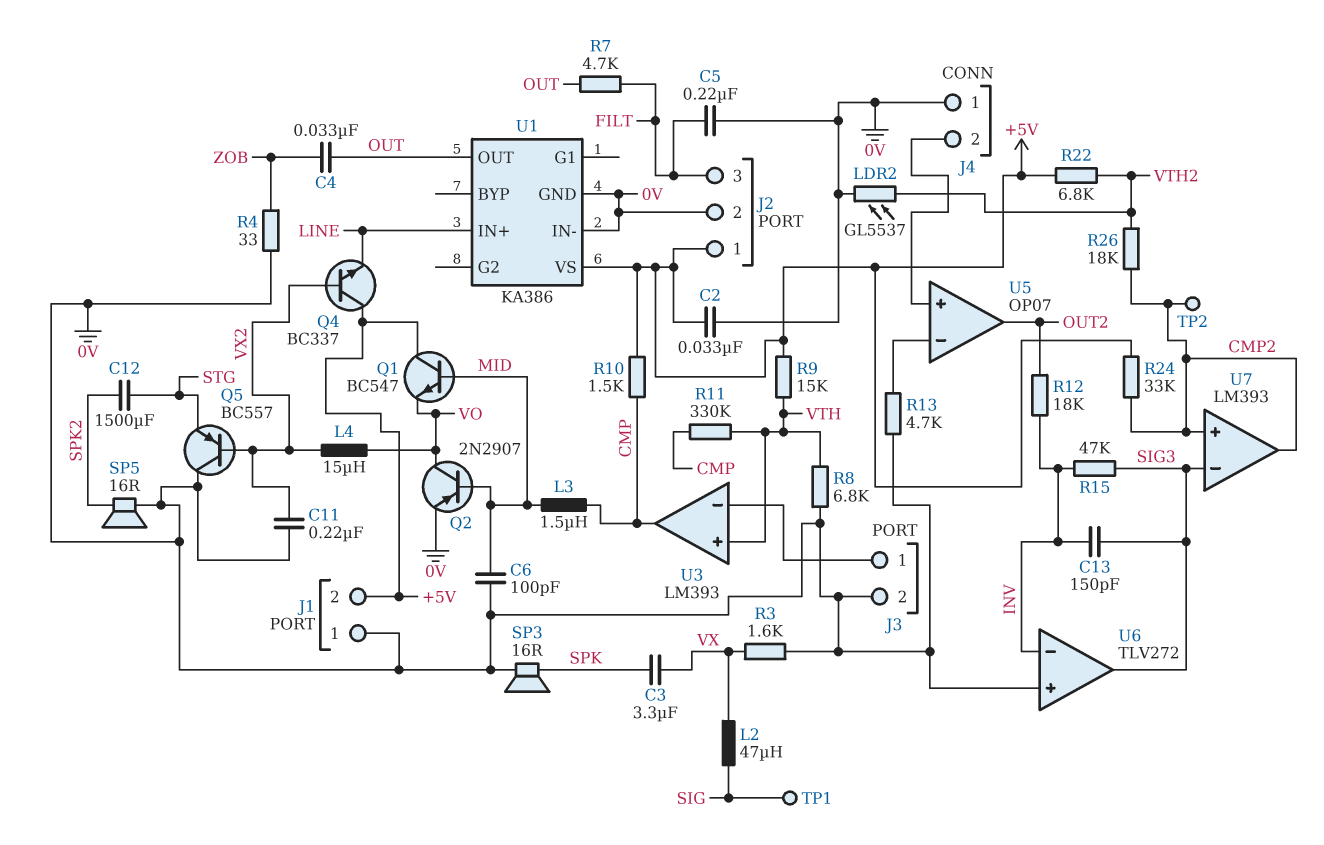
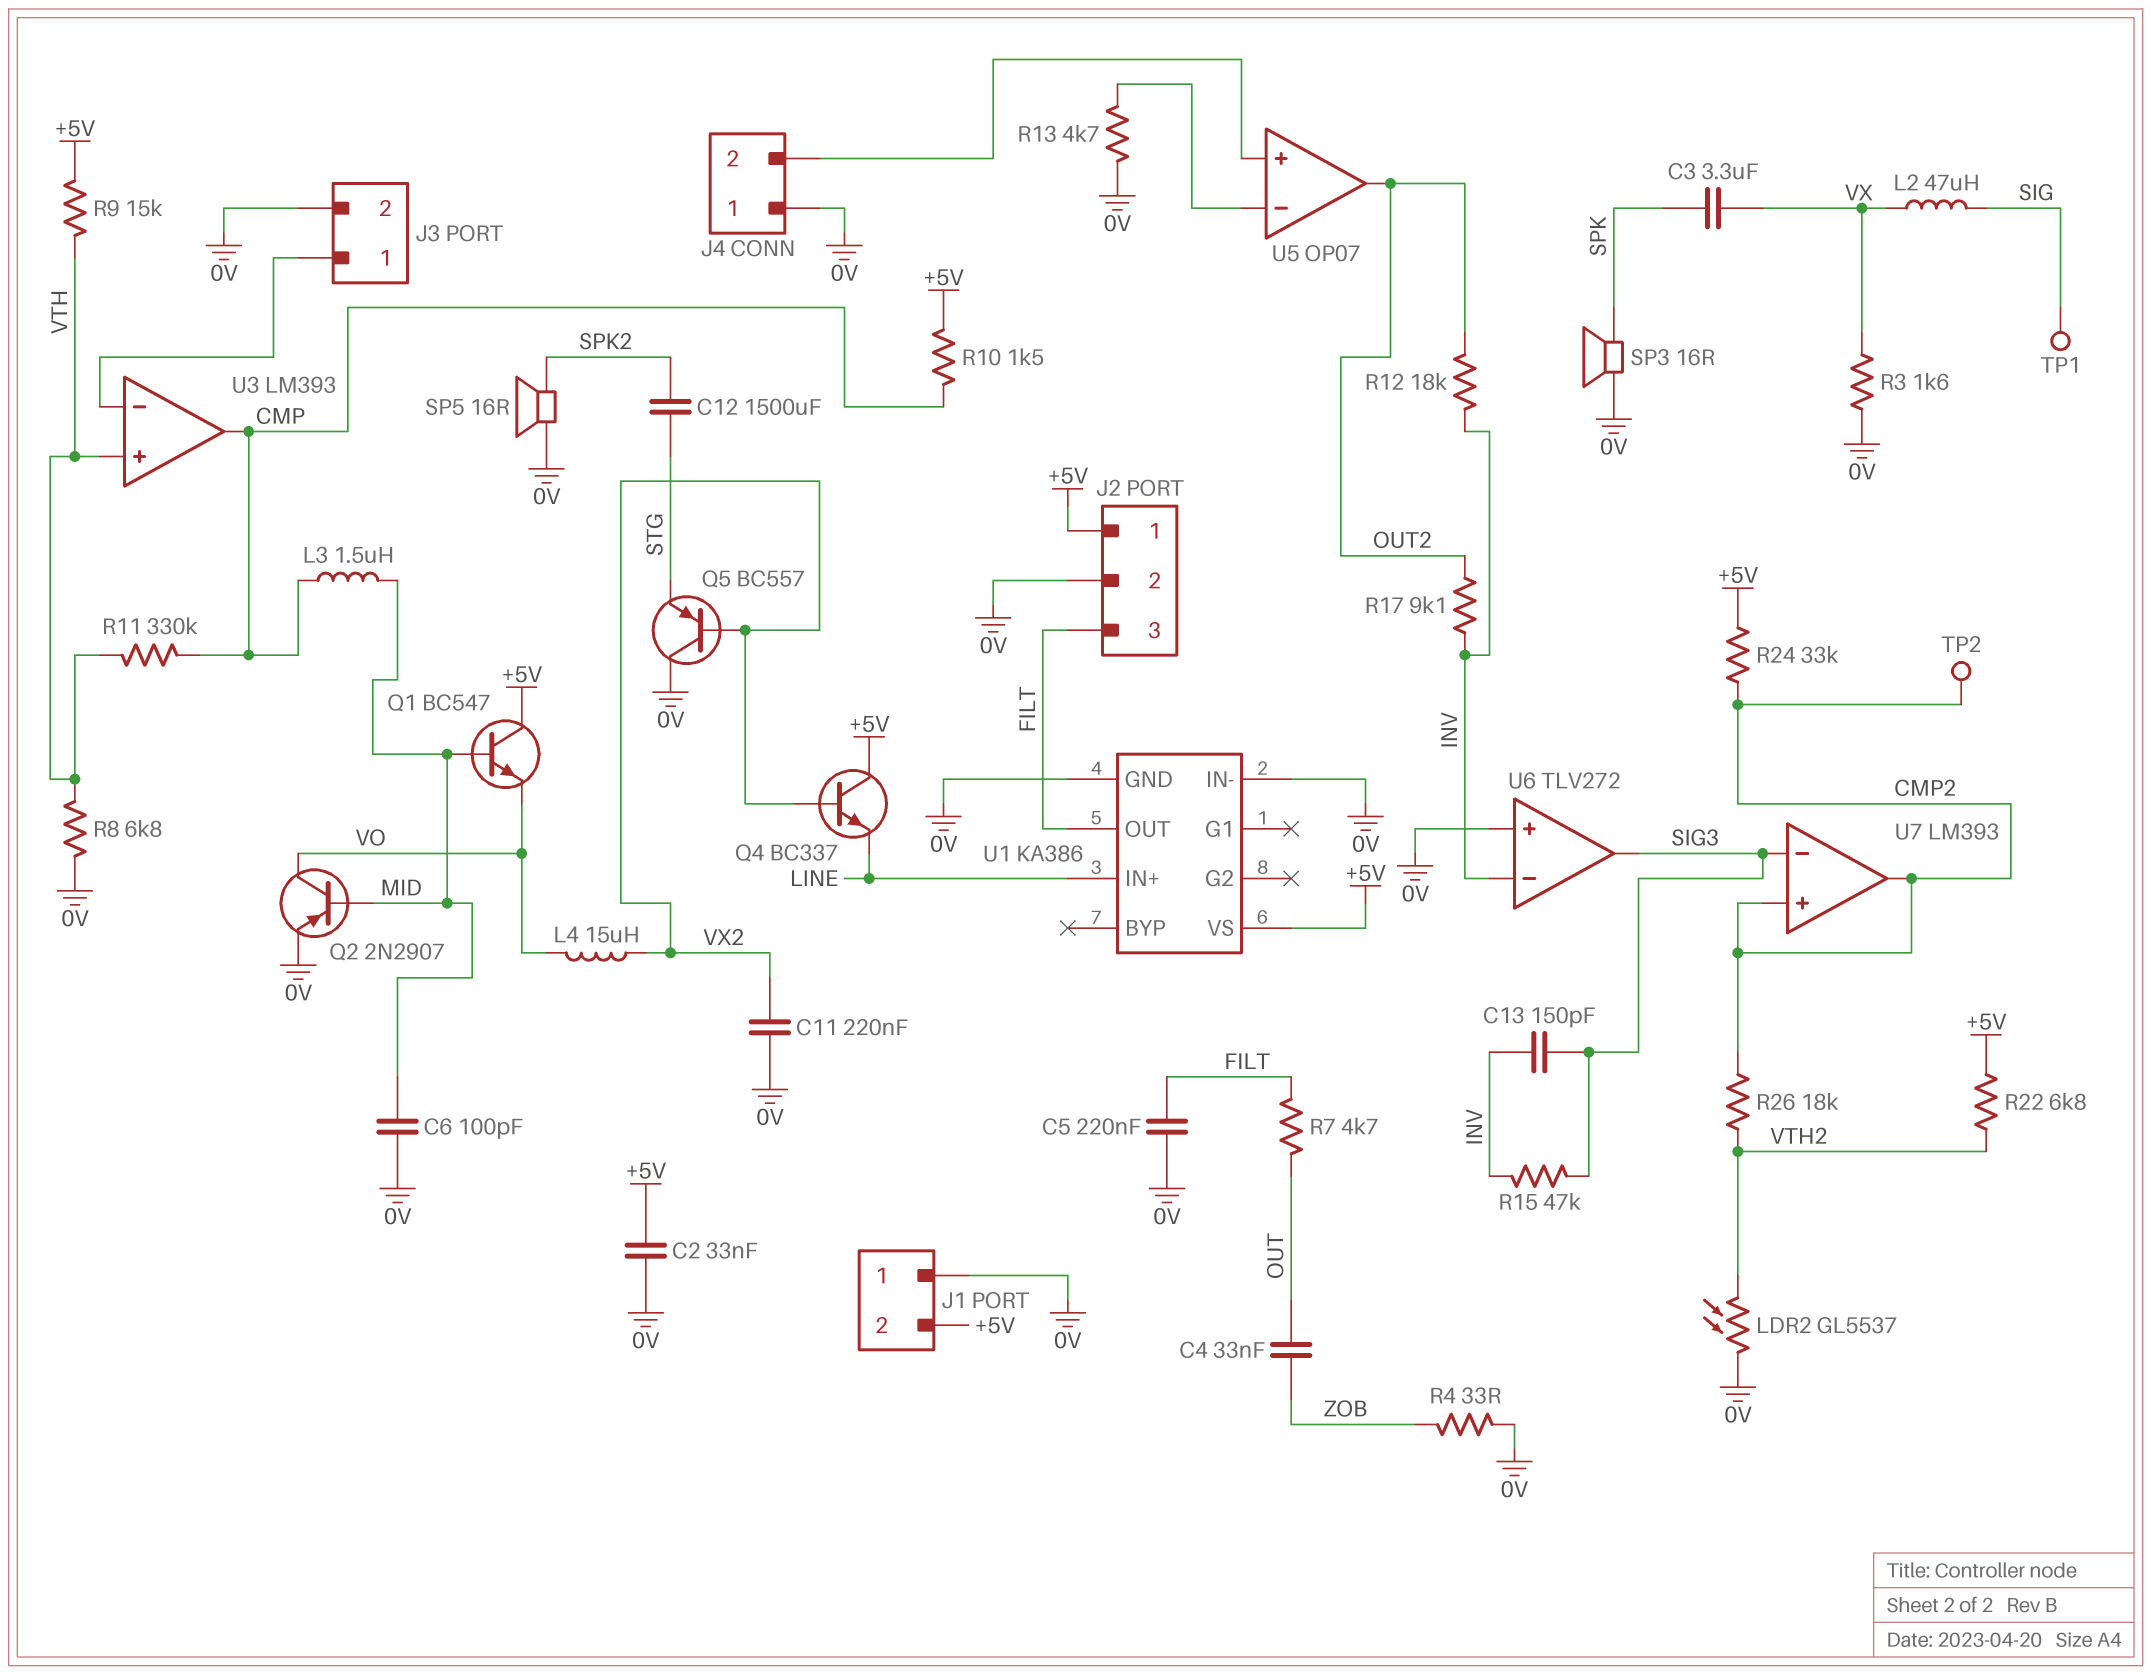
R17: none -> 9.1k (INV, OUT2)
U1 pin OUT: OUT -> FILT

